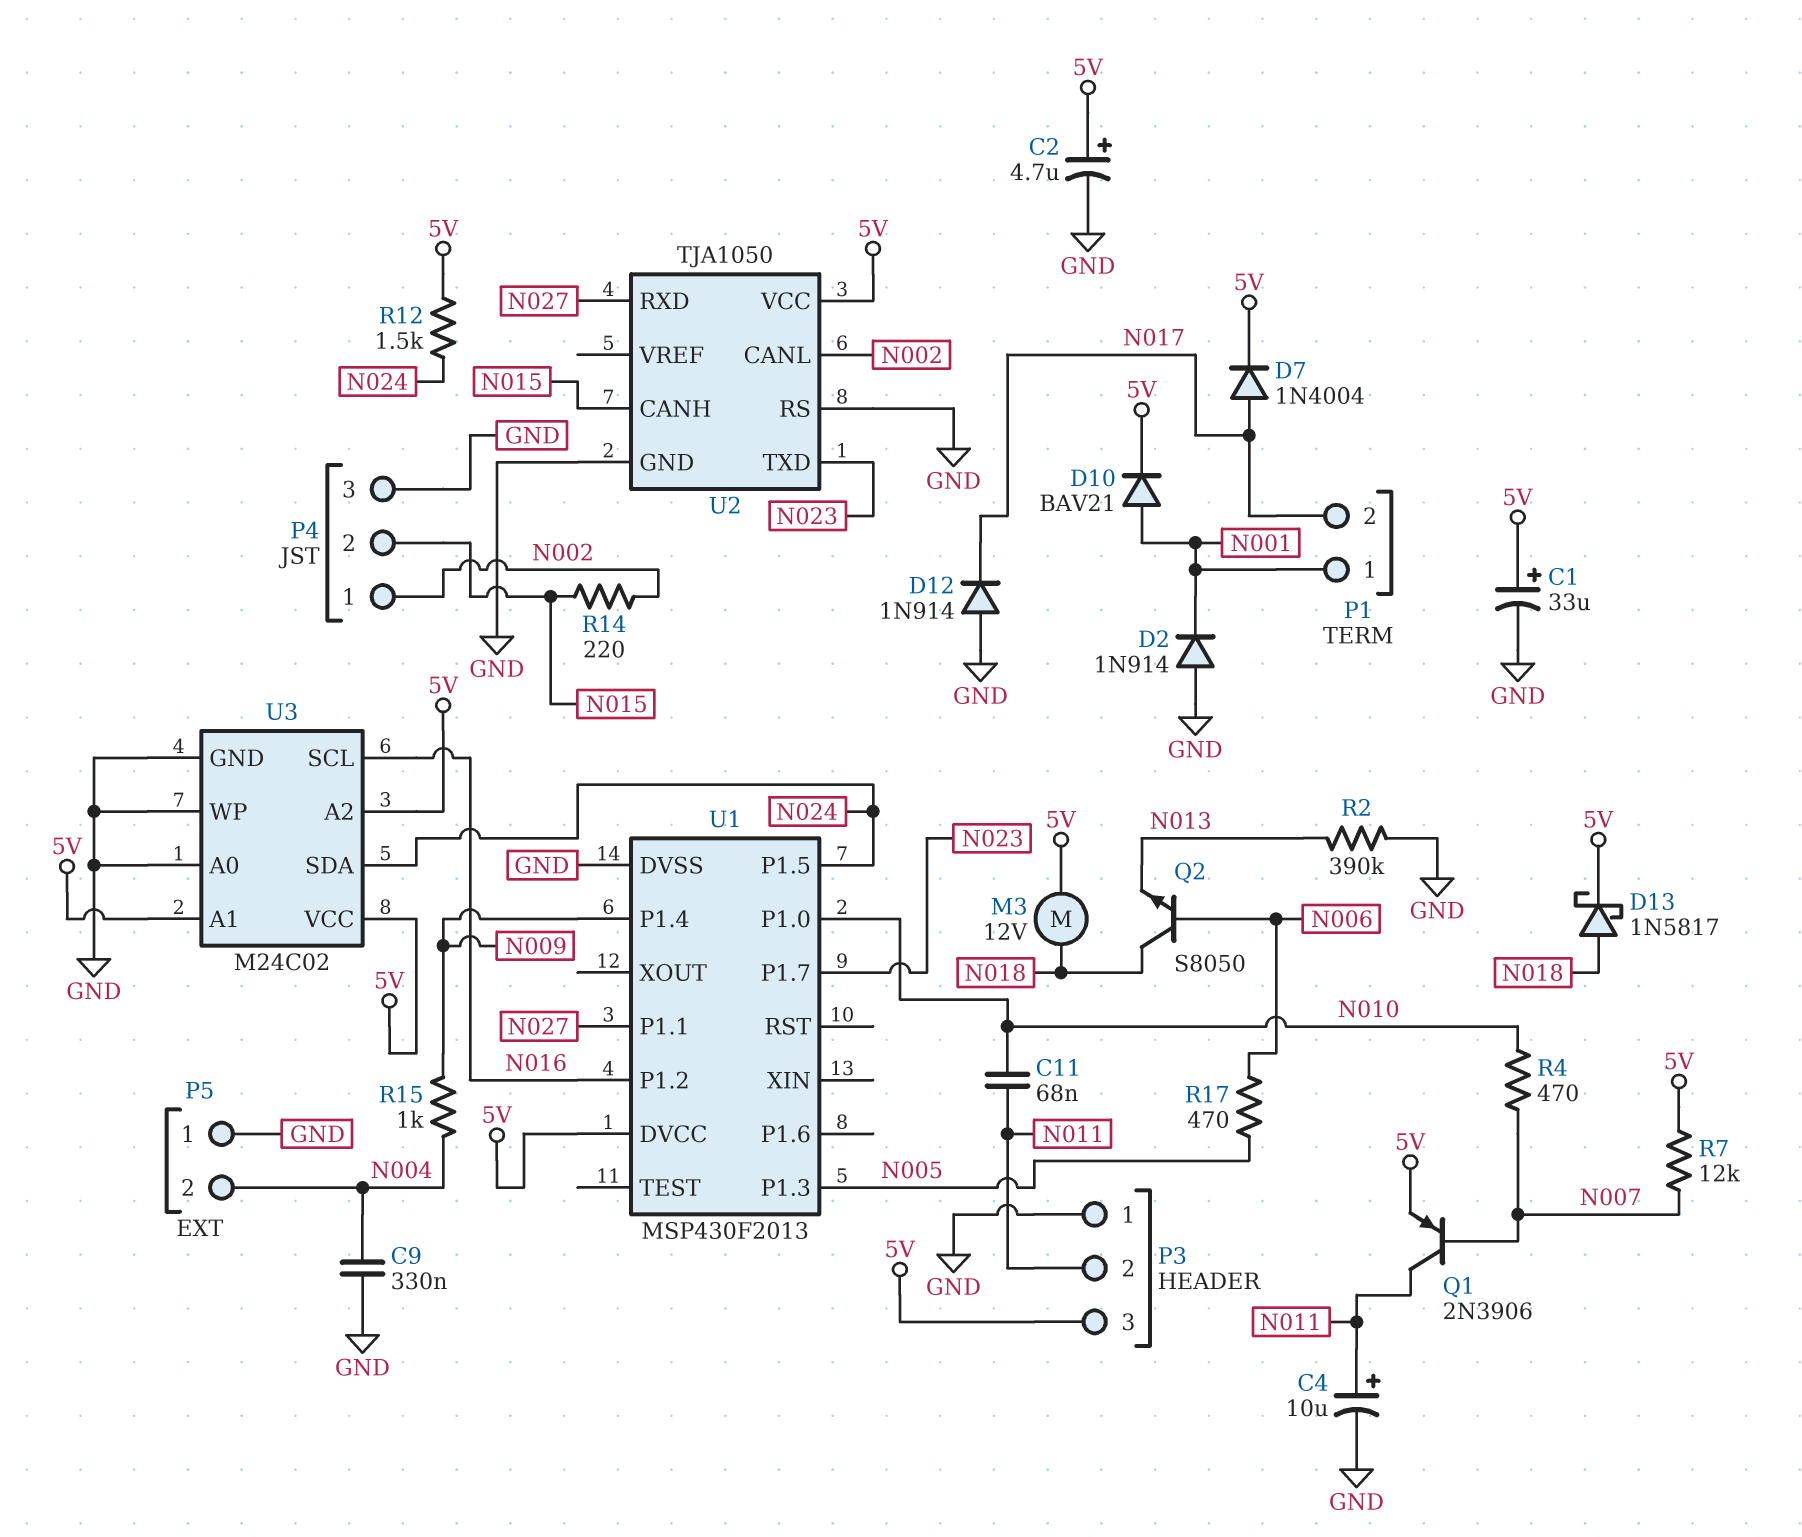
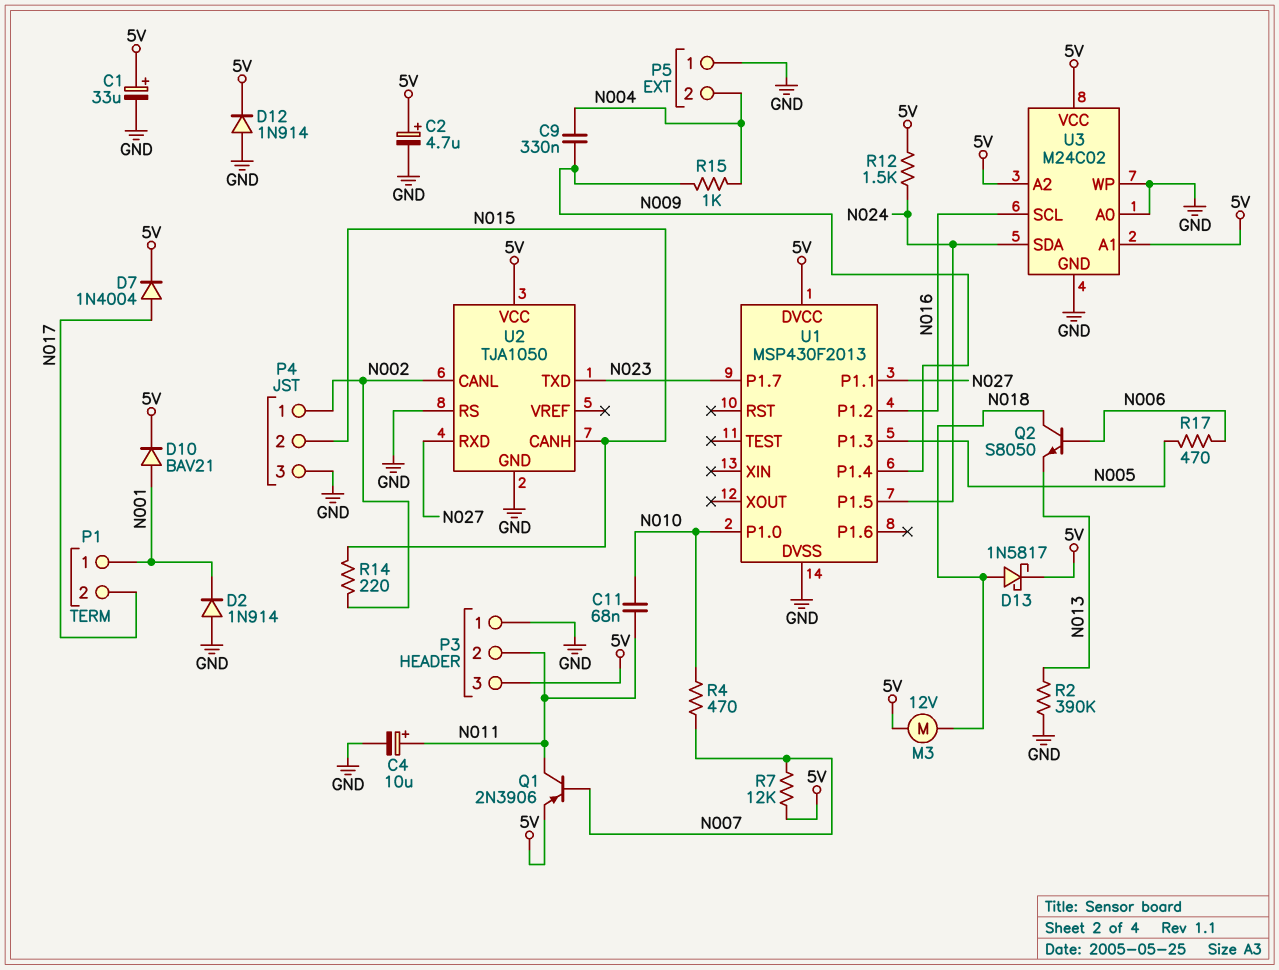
C9: 330nF (GND, N004) -> 330nF (N004, N009)
D12: diode 1N914 (A GND, K N017) -> diode 1N914 (A GND, K 5V)

